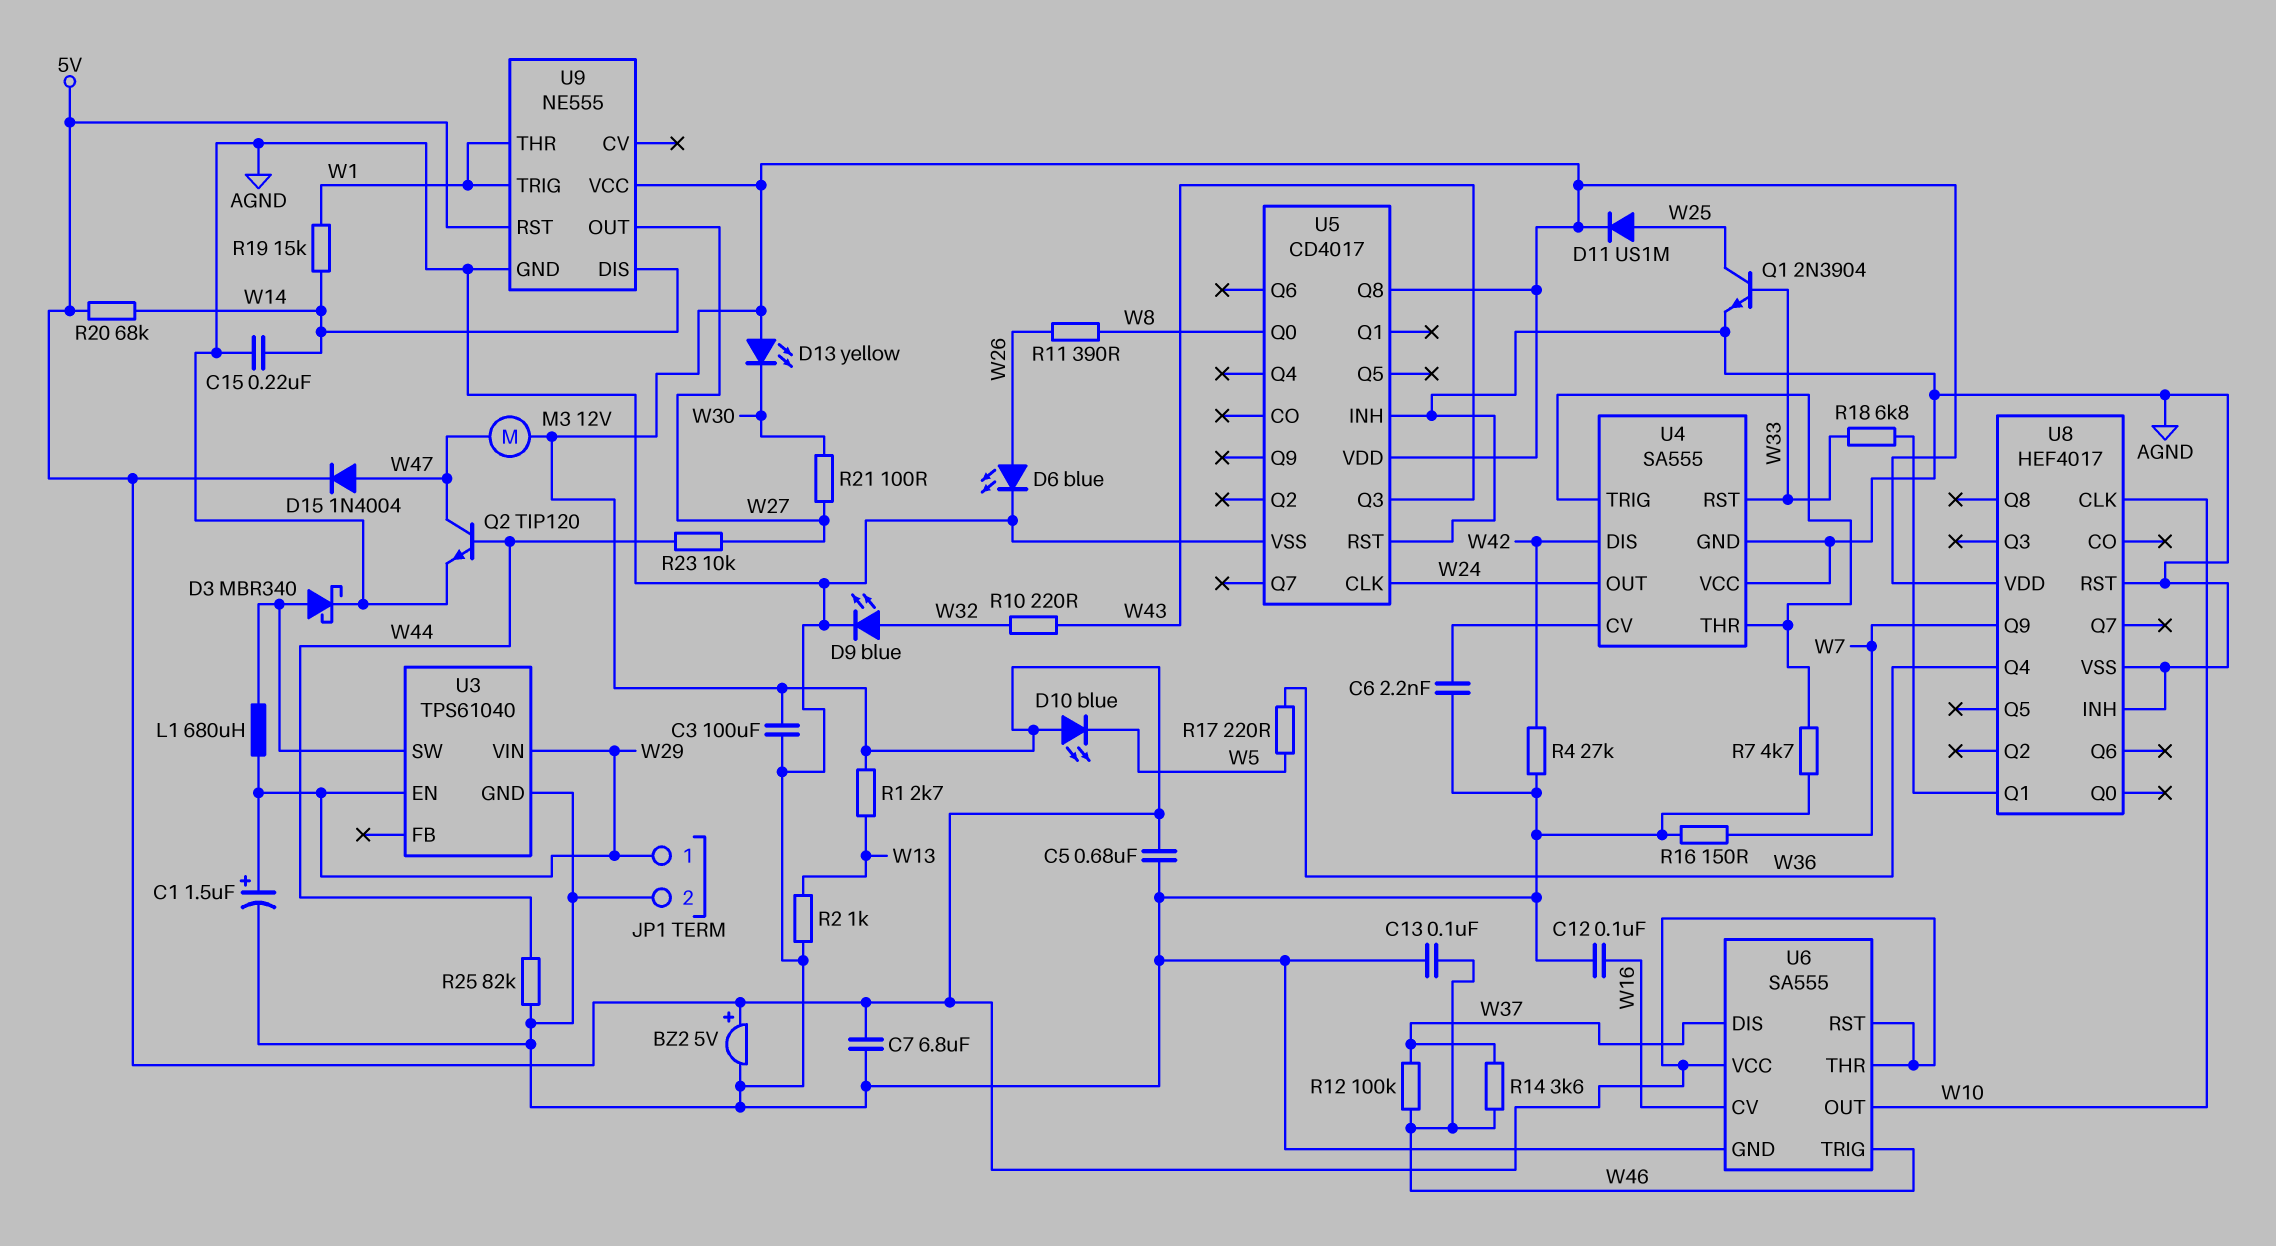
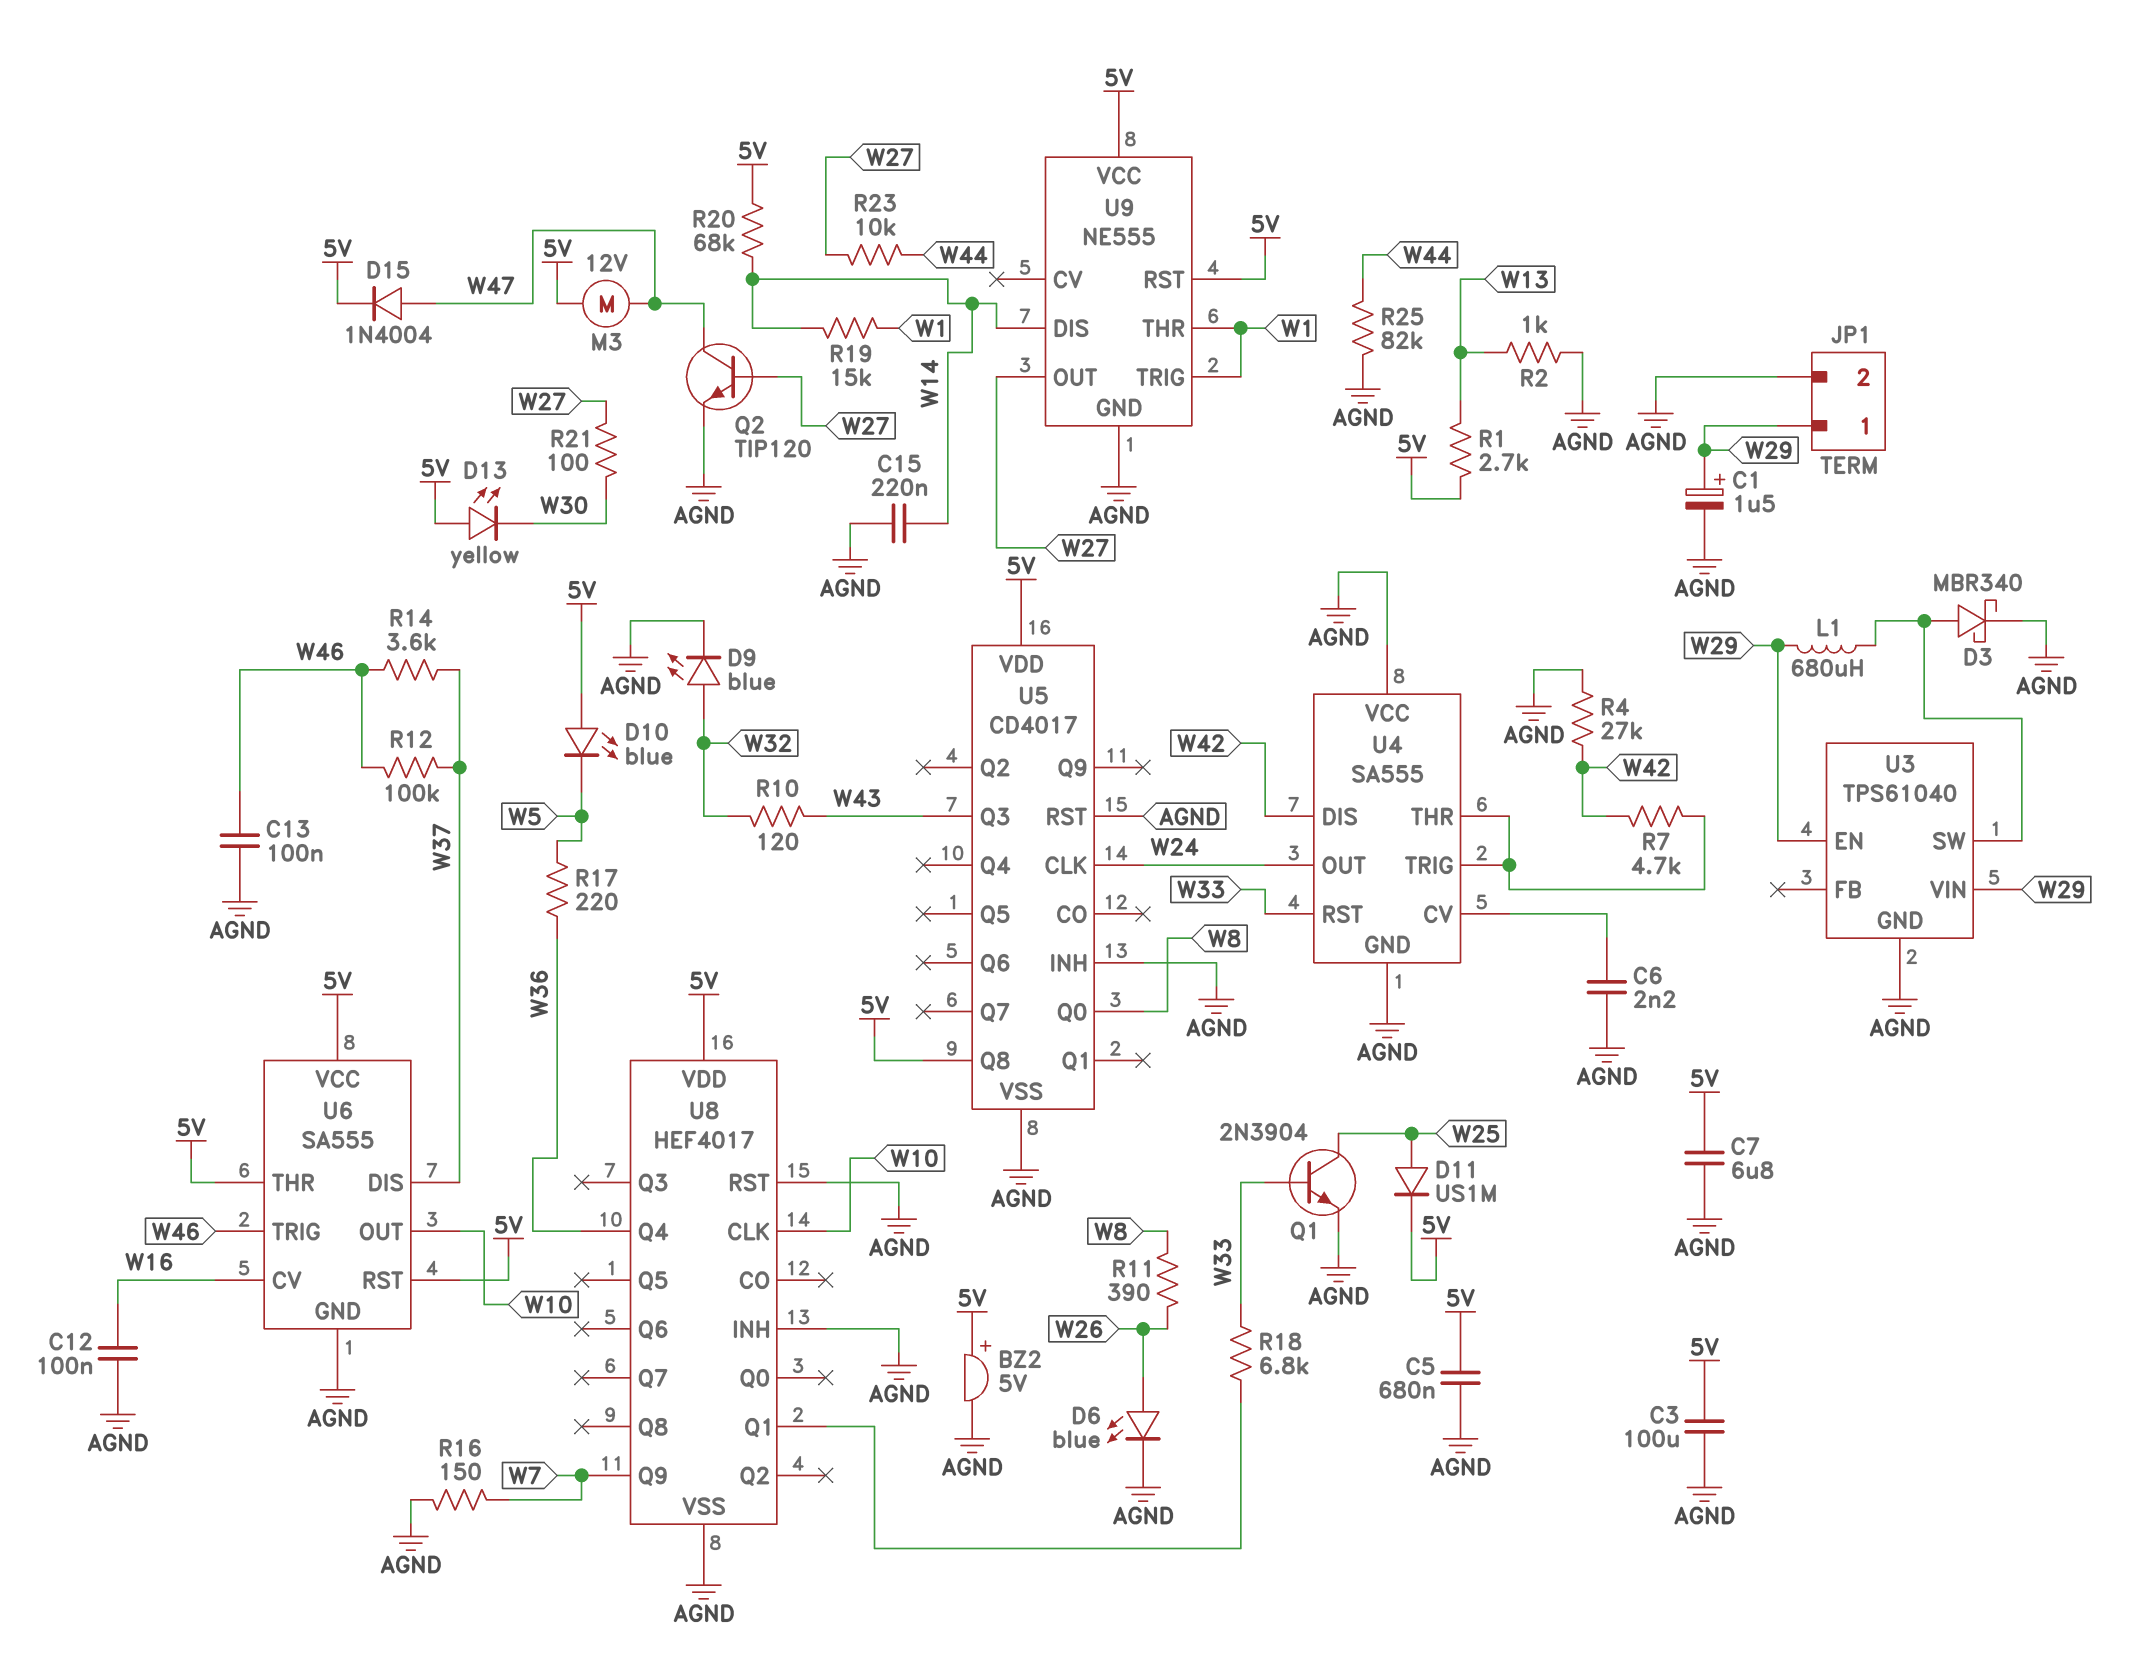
Q2: NPN TIP120 (B W44, C W47, E AGND) -> NPN TIP120 (B W27, C W47, E AGND)
R7: 4.7k (AGND, U4/THR) -> 4.7k (U4/THR, W42)
R10: 220 (W32, W43) -> 120 (W32, W43)

